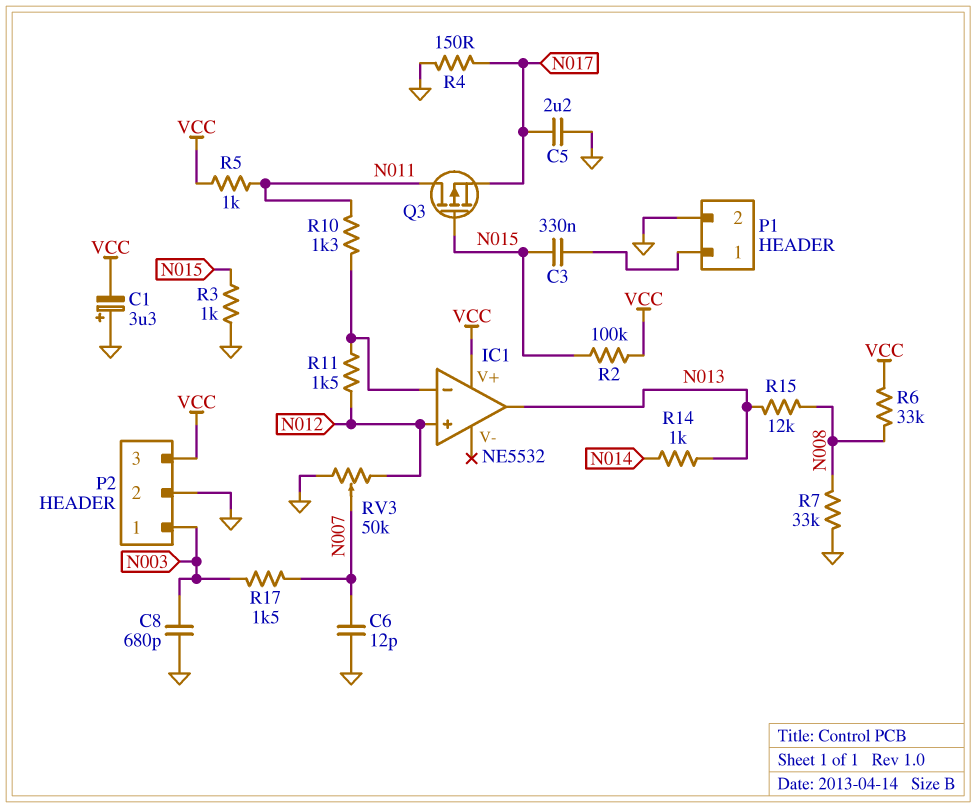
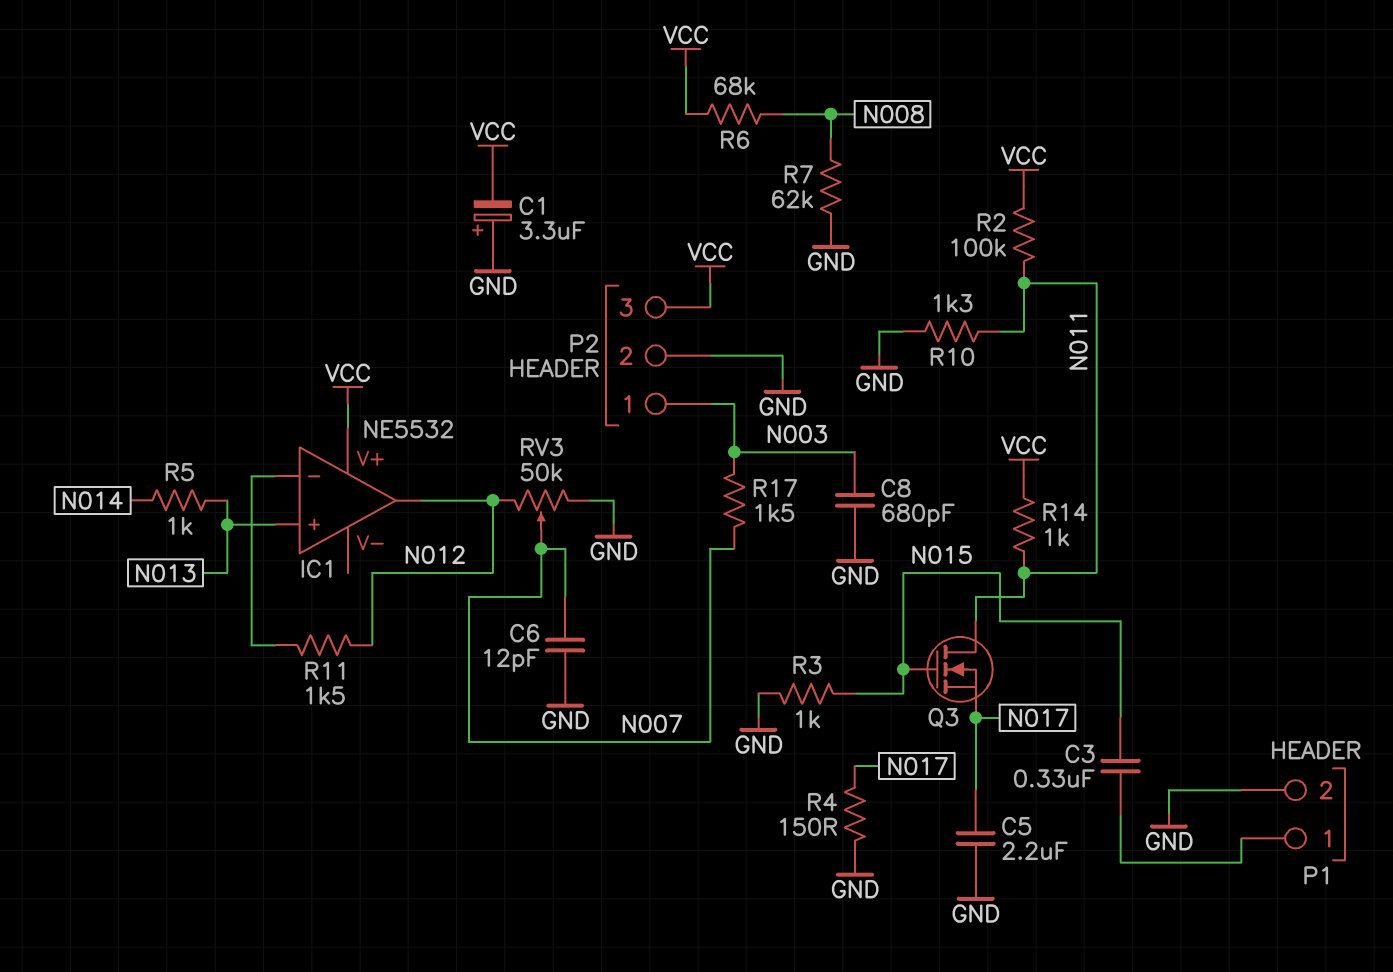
IC1 pin in+: N012 -> N013
IC1 pin out: N013 -> N012
Q3: PMOS (G N015, D N011, S N017) -> NMOS (G N015, D N011, S N017)
R2: 100k (N015, VCC) -> 100k (N011, VCC)
R5: 1k (N011, VCC) -> 1k (N013, N014)
R6: 33k (N008, VCC) -> 68k (N008, VCC)
R7: 33k (GND, N008) -> 62k (GND, N008)
R10: 1.3k (IC1/in-, N011) -> 1.3k (GND, N011)
R14: 1k (N013, N014) -> 1k (N011, VCC)
R15: 12k (N008, N013) -> none

